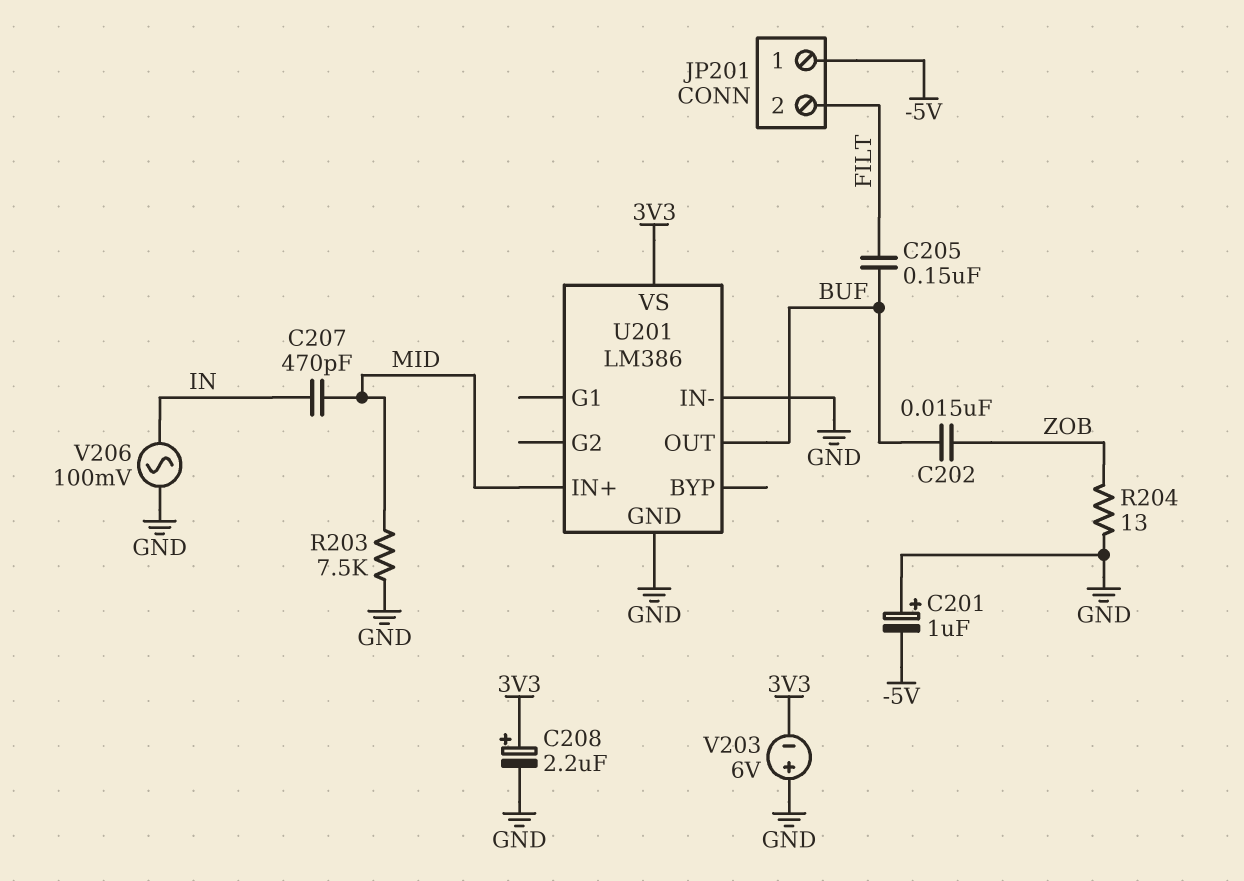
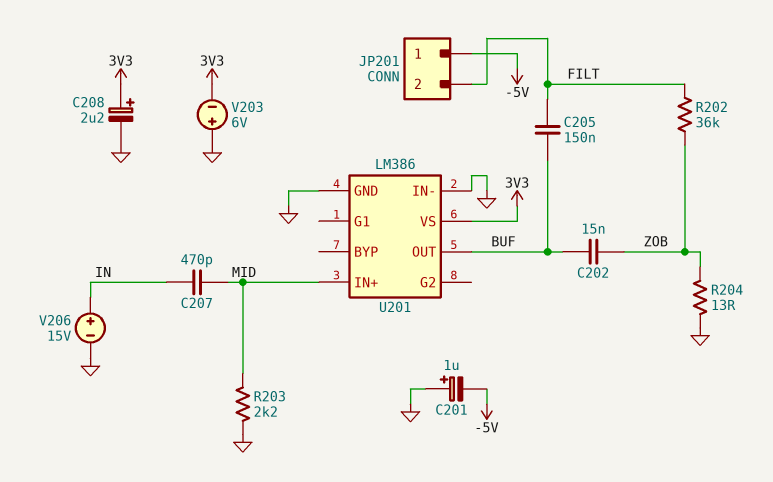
R202: none -> 36k (FILT, ZOB)
R203: 7.5k (GND, MID) -> 2.2k (GND, MID)
V206: AC 100mV (GND, IN) -> 15V (plus IN, minus GND)

